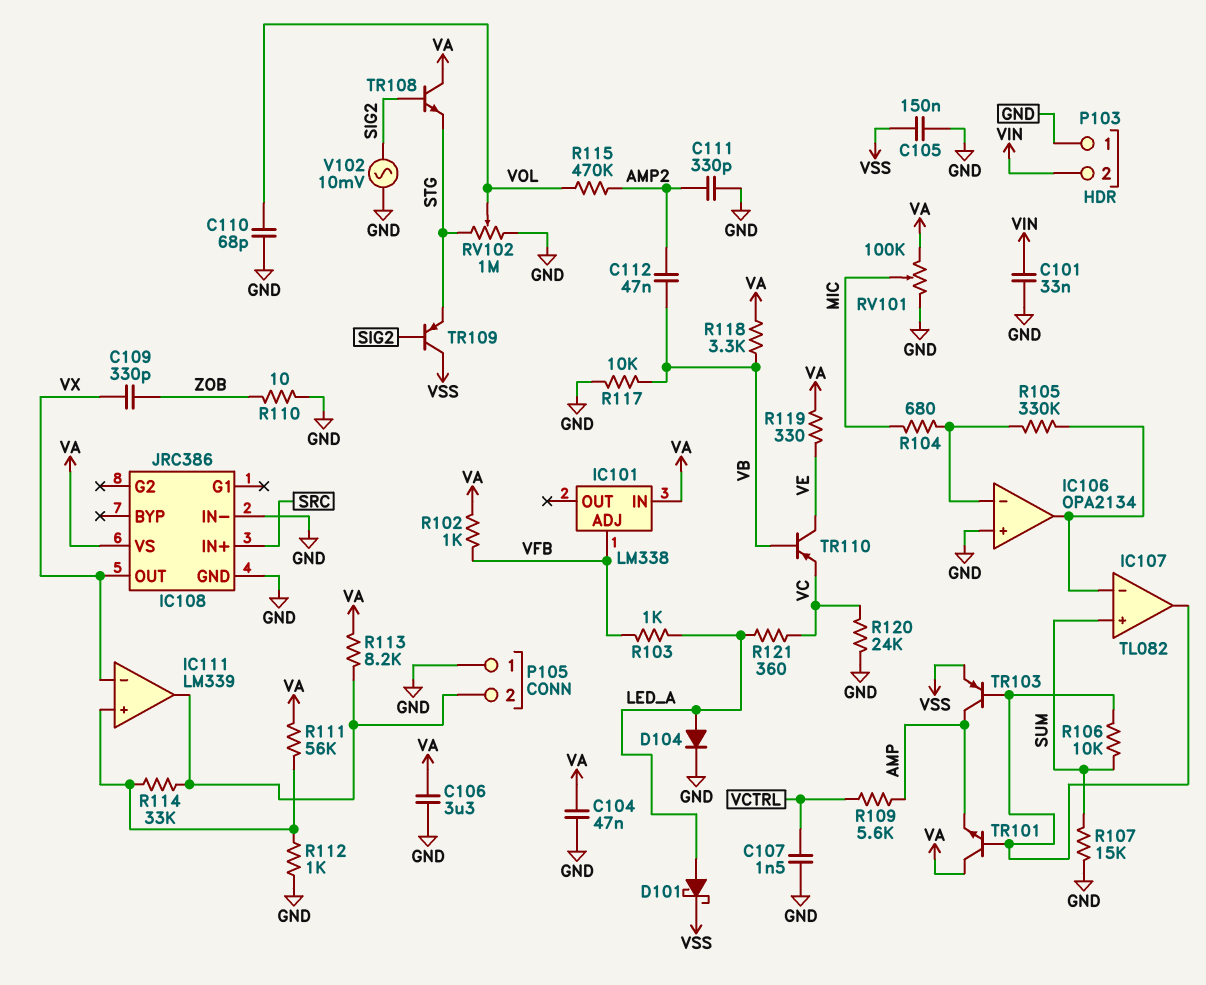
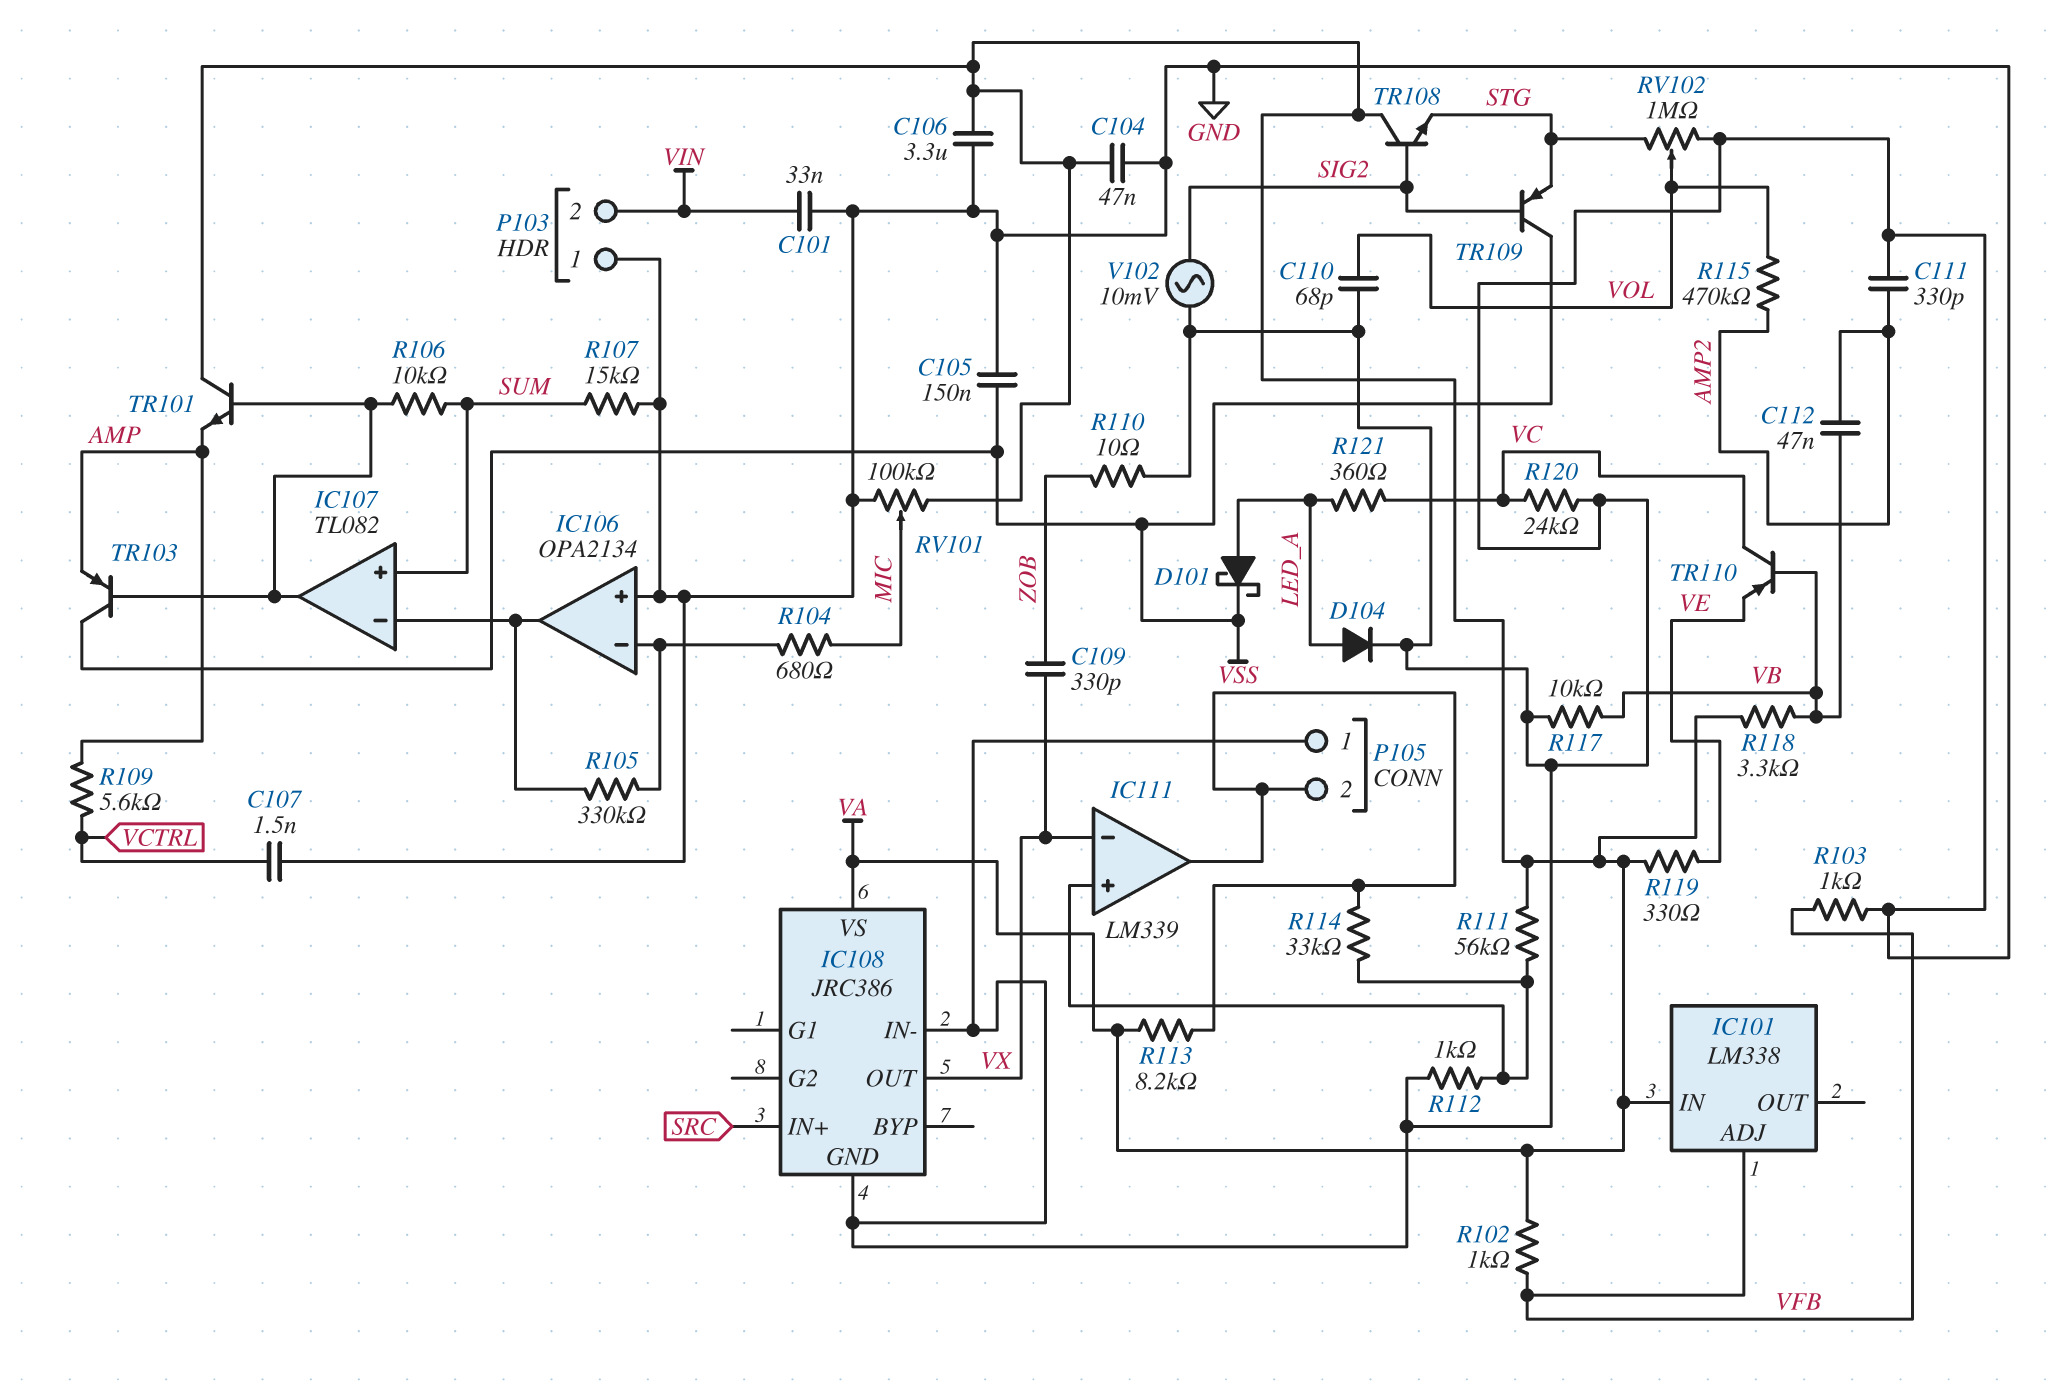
R103: 1k (LED_A, VFB) -> 1k (GND, VFB)
TR103: PNP (B IC107/out, C AMP, E VSS) -> PNP (B IC107/out, C VSS, E AMP)
TR110: PNP (B VB, C VE, E VC) -> PNP (B VB, C VC, E VE)

